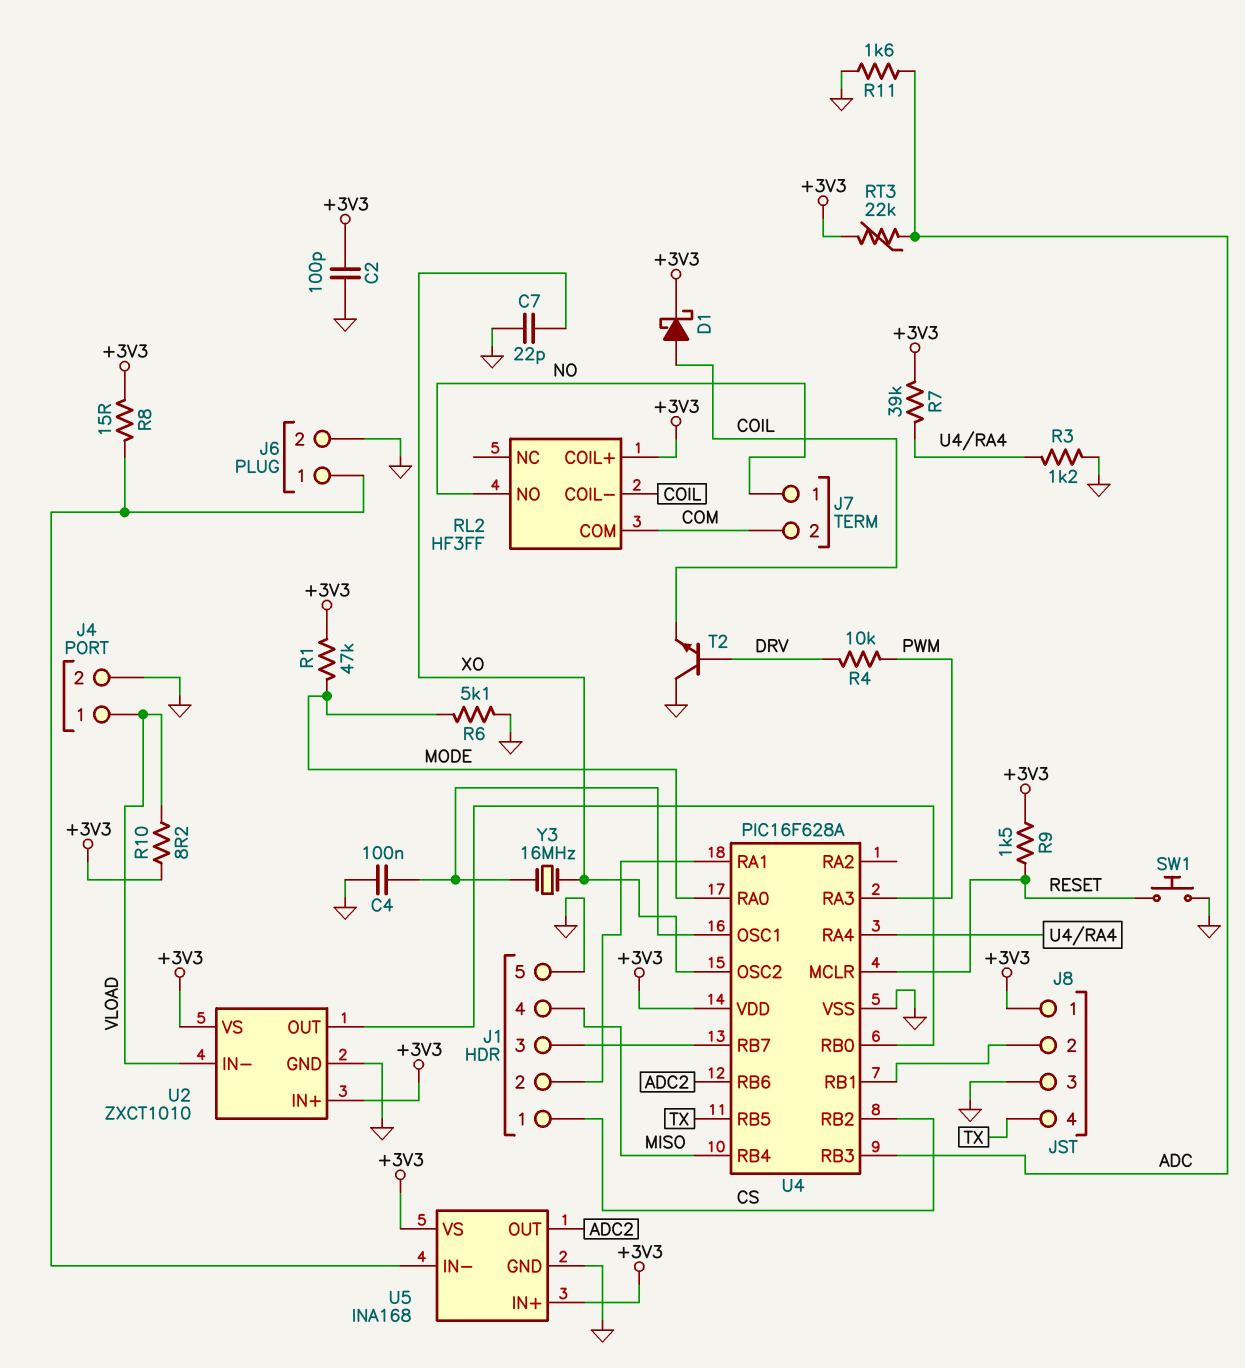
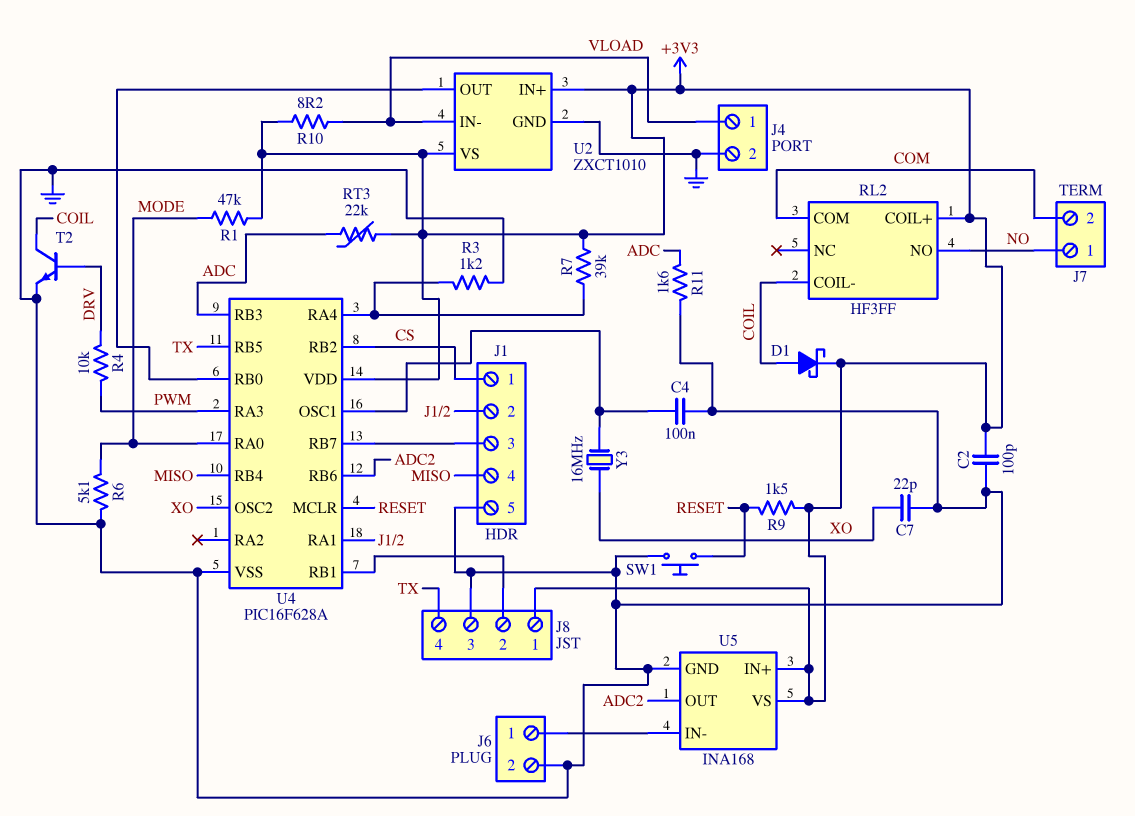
R8: 15 (+3V3, J6/1) -> none
T2: NPN (B DRV, C GND, E COIL) -> NPN (B DRV, C COIL, E GND)

